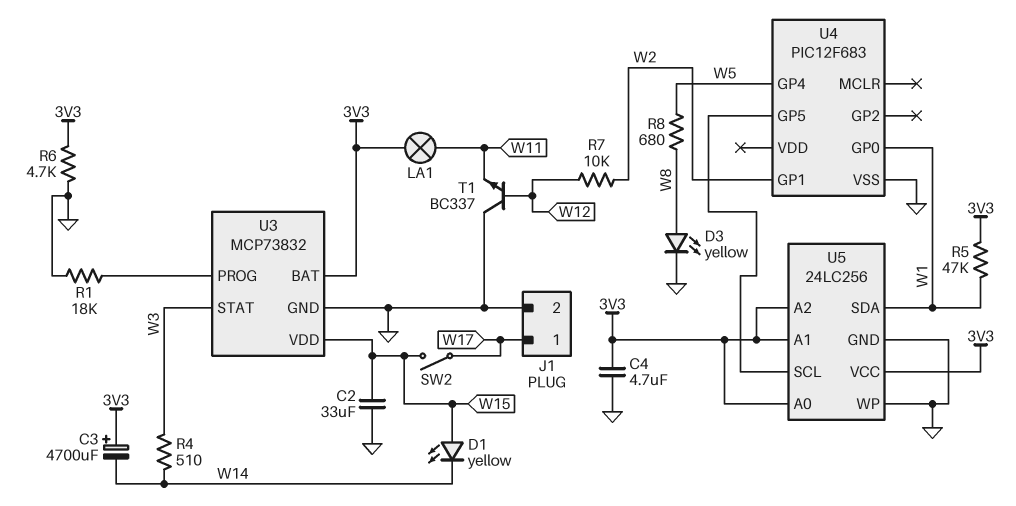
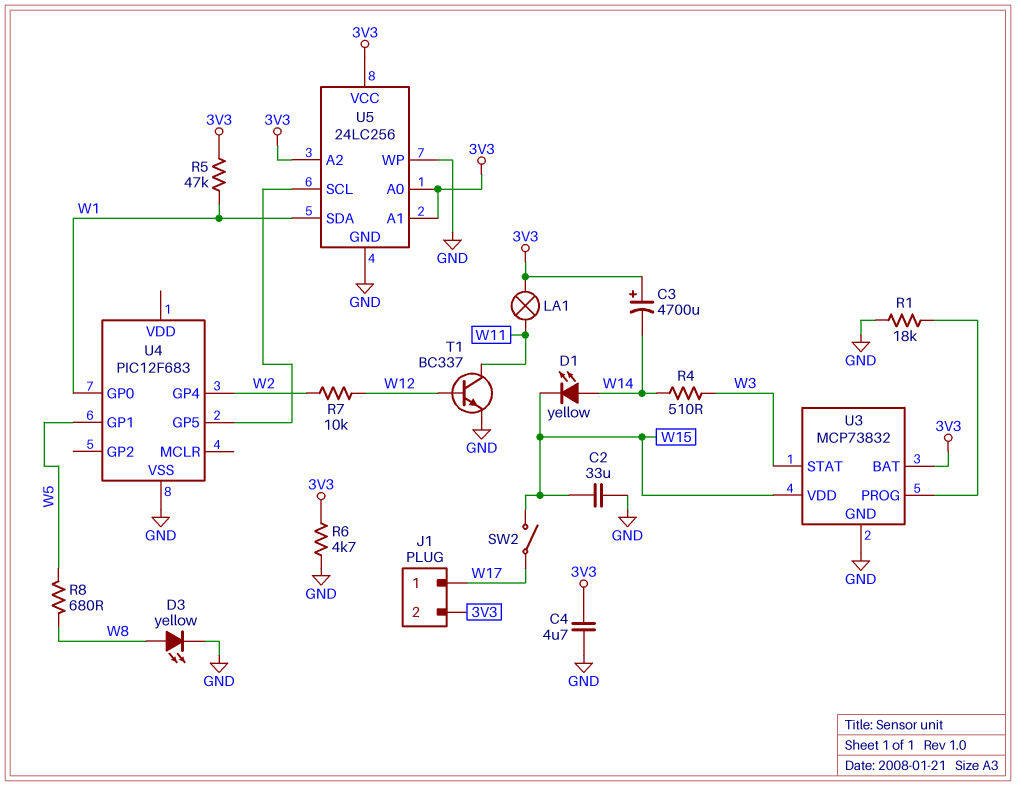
D1: LED yellow (A W15, K W14) -> LED yellow (A W14, K W15)
J1 pin 2: GND -> 3V3
T1: NPN BC337 (B W12, C GND, E W11) -> NPN BC337 (B W12, C W11, E GND)
U4 pin GP1: W2 -> W5
U4 pin GP4: W5 -> W2

